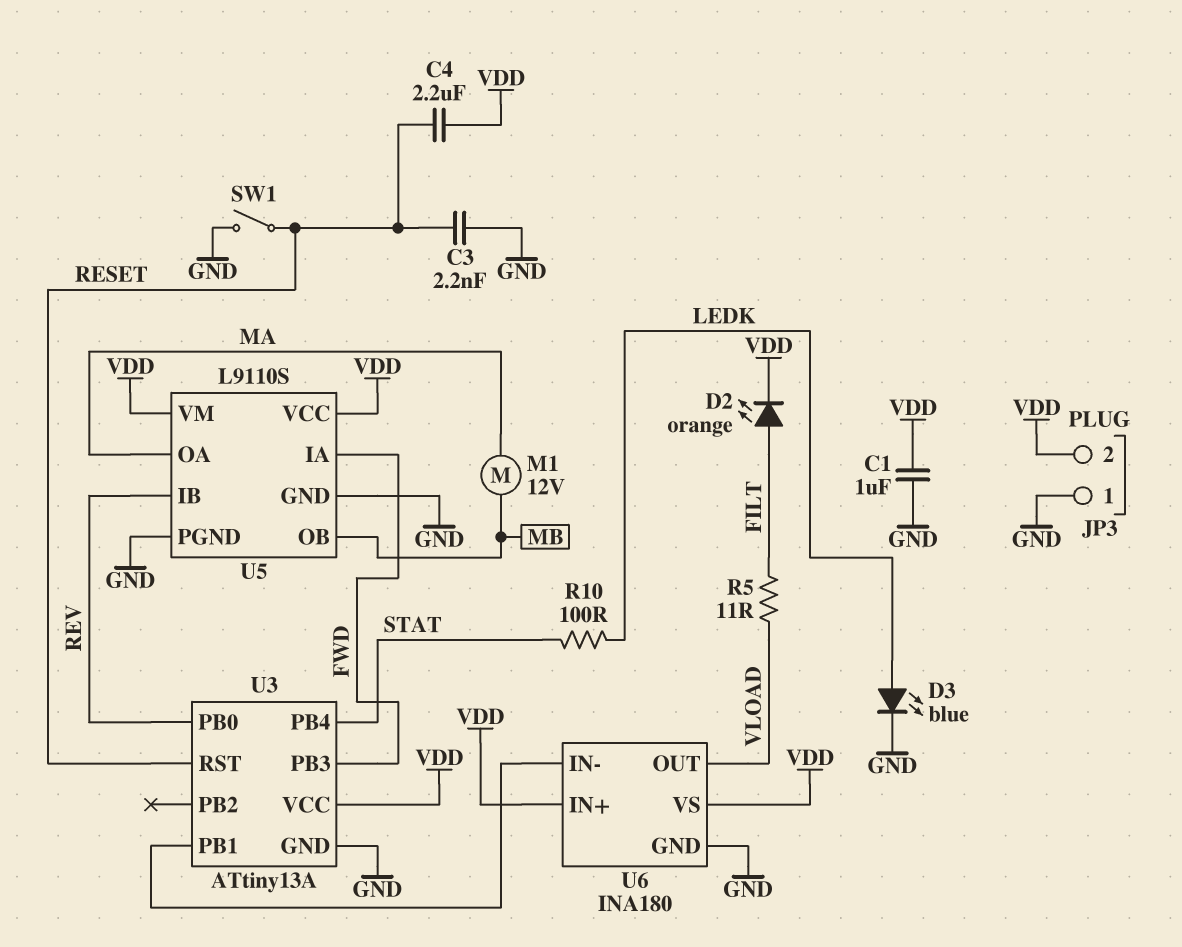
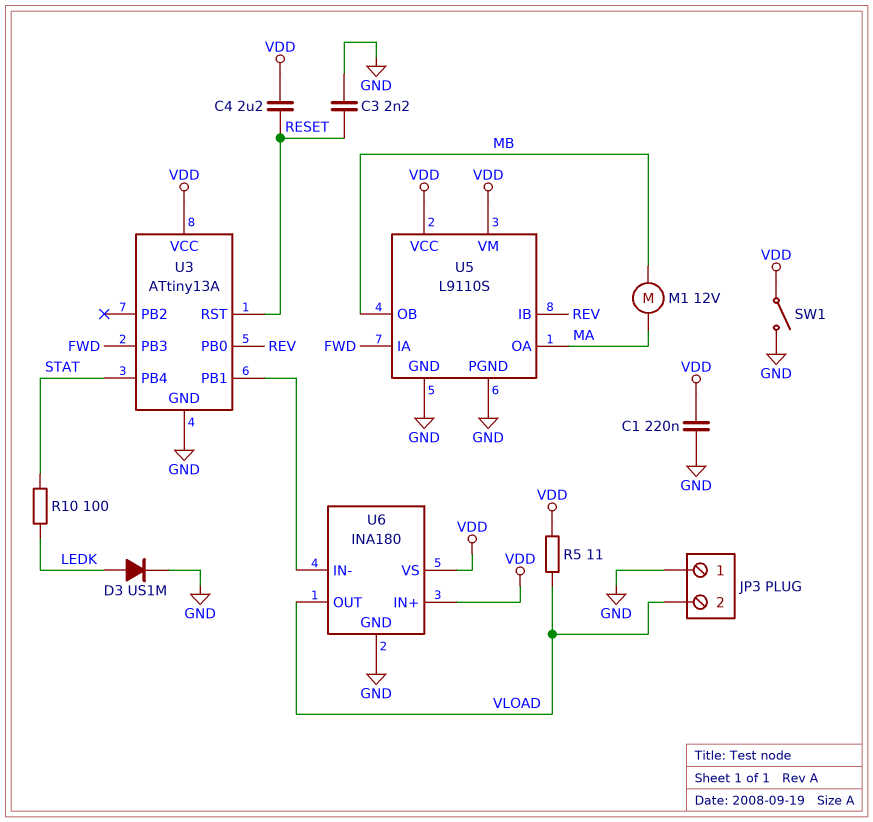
C1: 1uF (GND, VDD) -> 220nF (GND, VDD)
D2: LED orange (A FILT, K VDD) -> none
D3: LED blue (A LEDK, K GND) -> diode US1M (A LEDK, K GND)
JP3 pin 2: VDD -> VLOAD
R5: 11 (FILT, VLOAD) -> 11 (VDD, VLOAD)
SW1: switch (GND, RESET) -> switch (GND, VDD)

